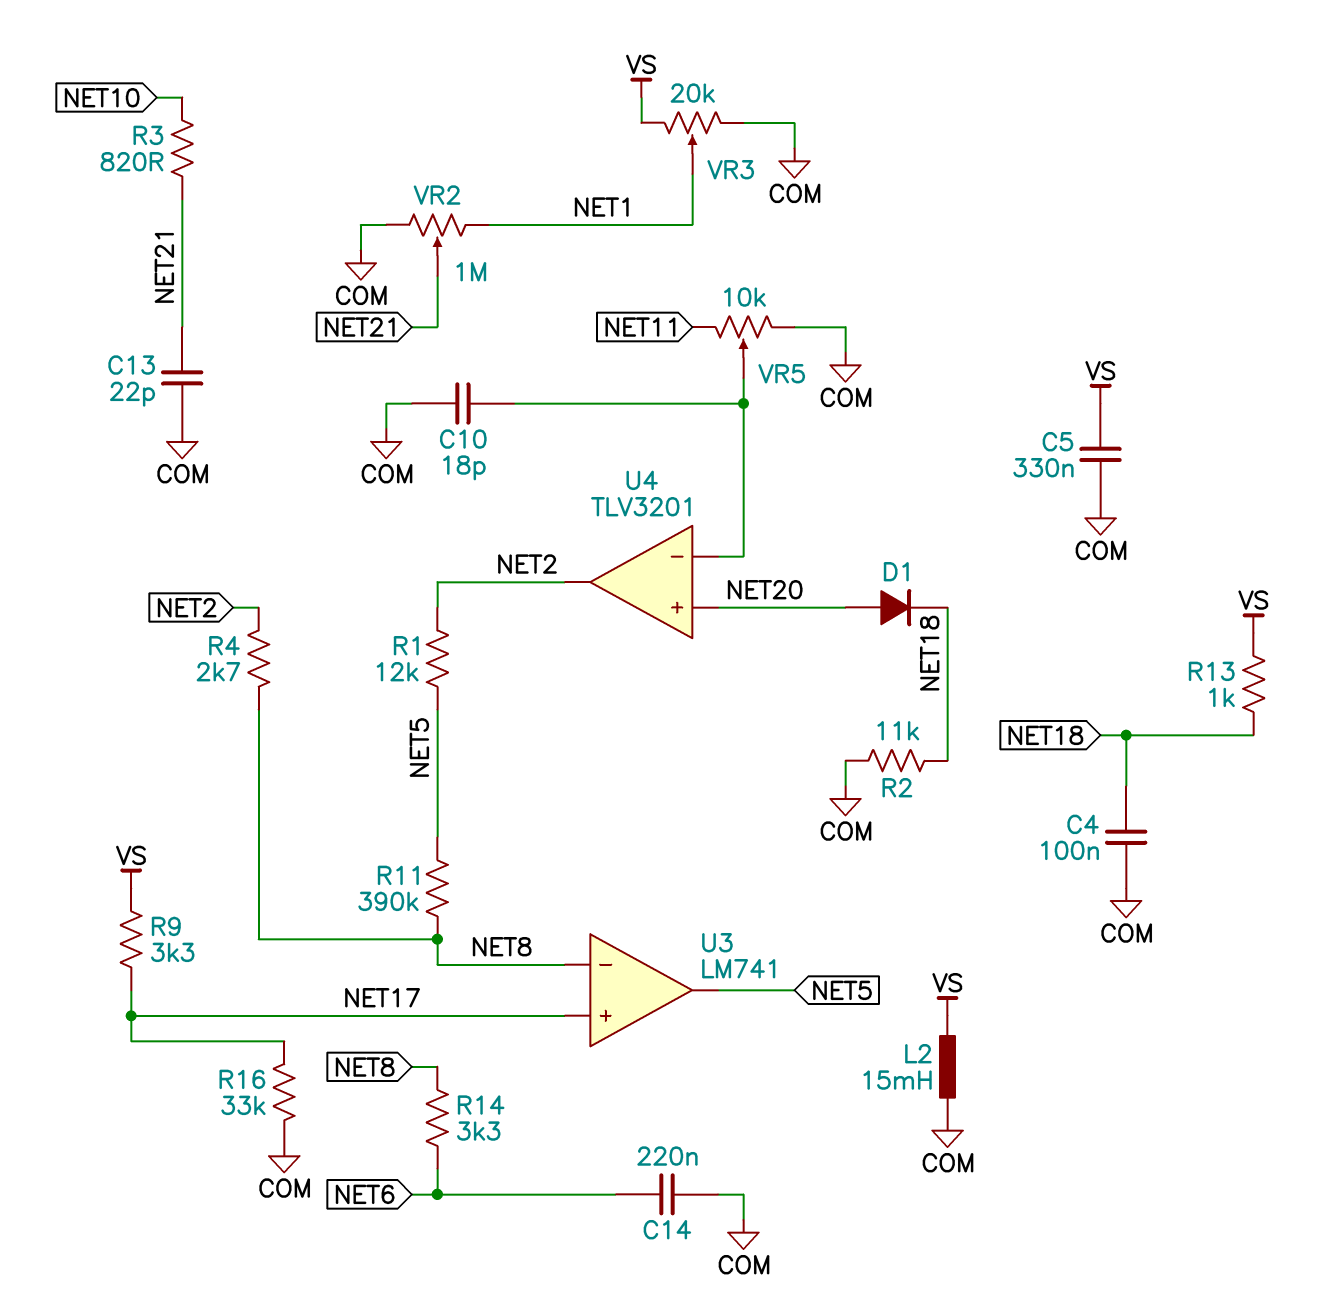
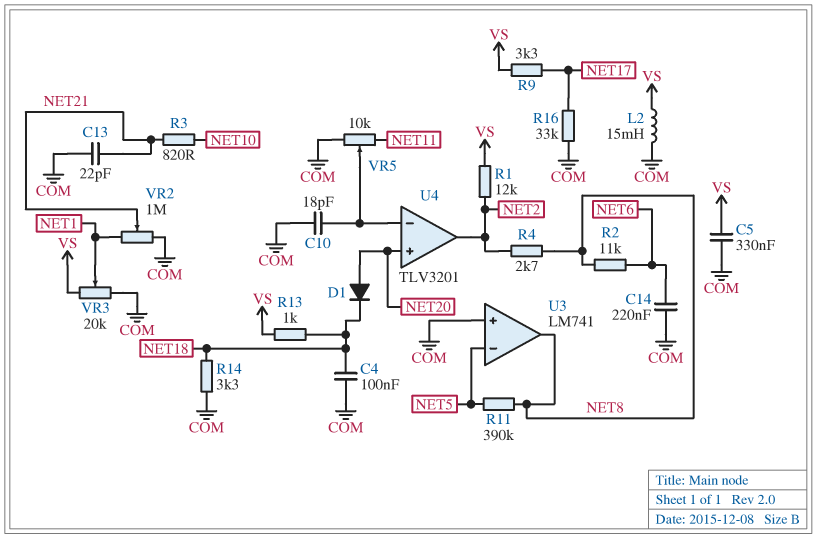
R1: 12k (NET2, NET5) -> 12k (NET2, VS)
R2: 11k (COM, NET18) -> 11k (NET6, NET8)
R14: 3.3k (NET6, NET8) -> 3.3k (COM, NET18)
U3 pin in+: NET17 -> COM
U3 pin in-: NET8 -> NET5
U3 pin out: NET5 -> NET8

